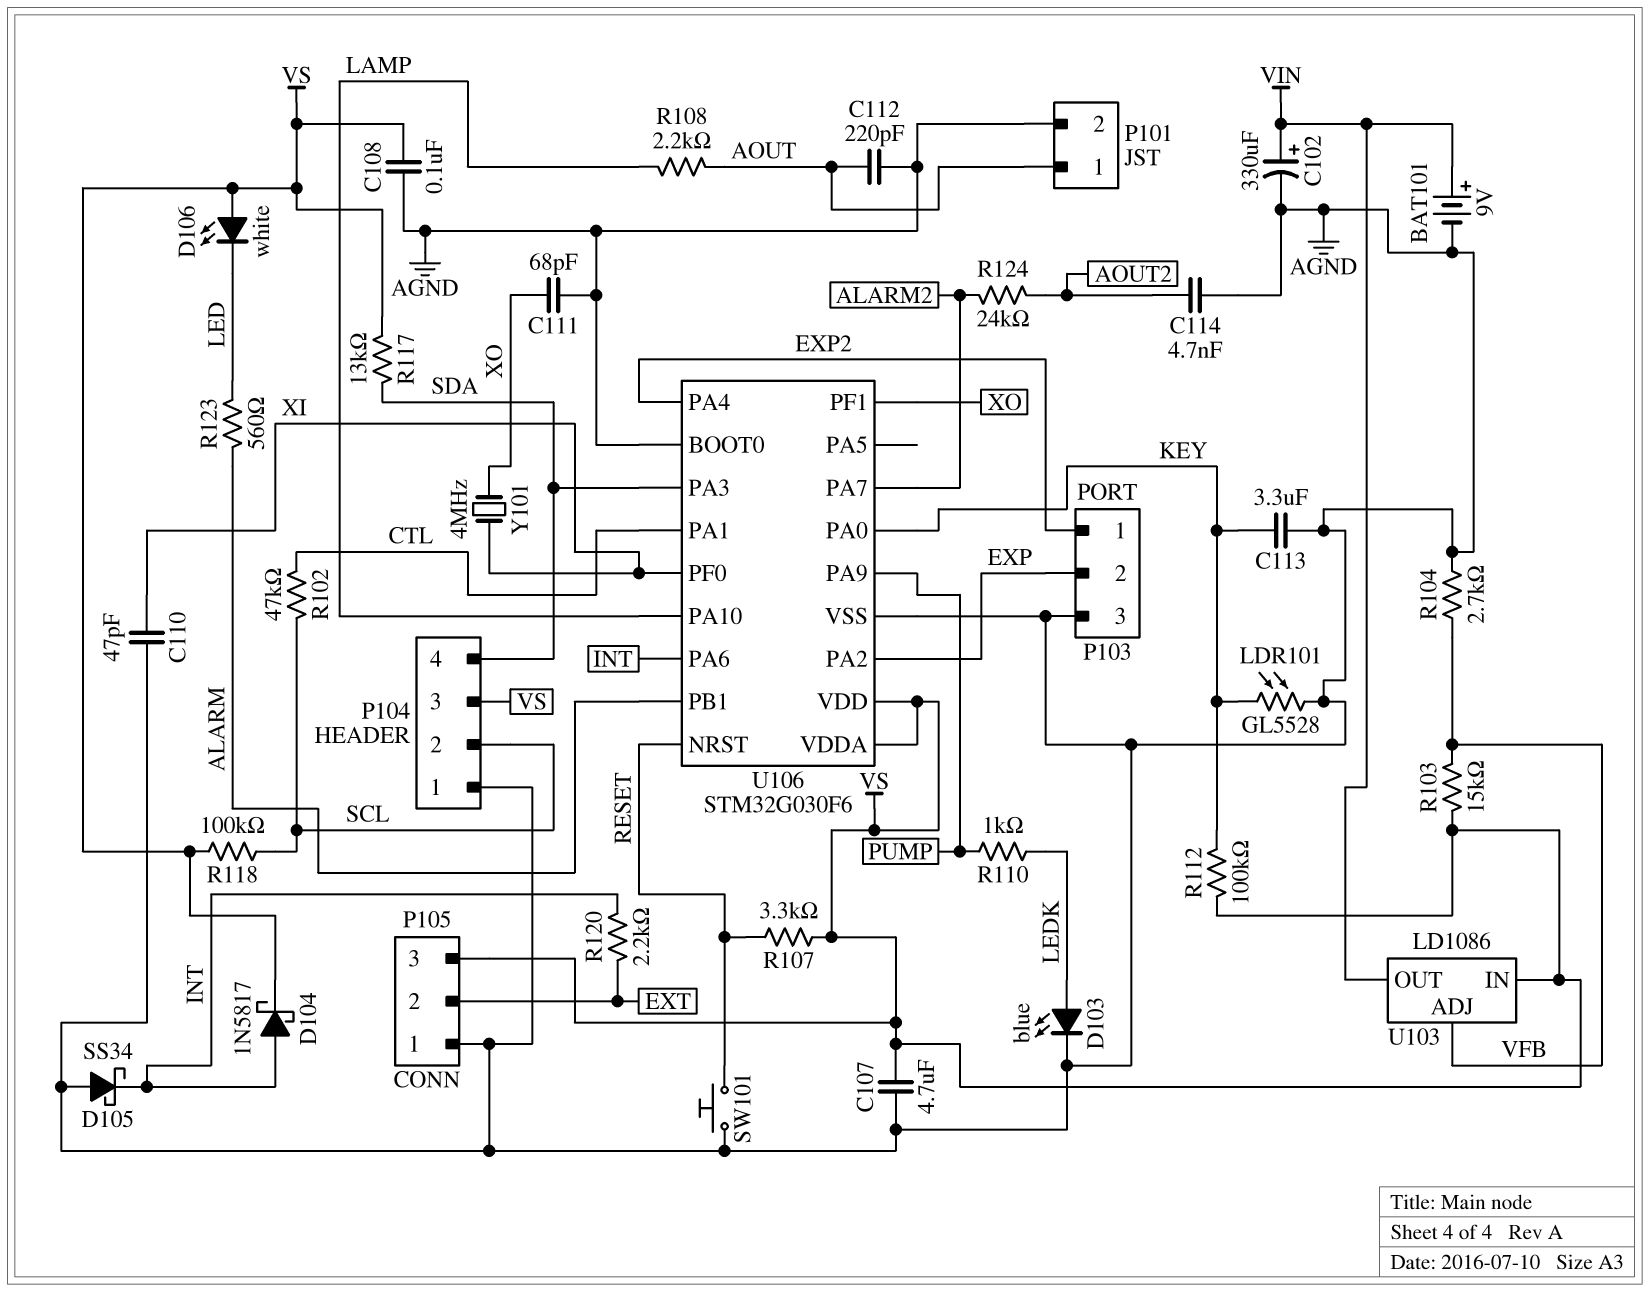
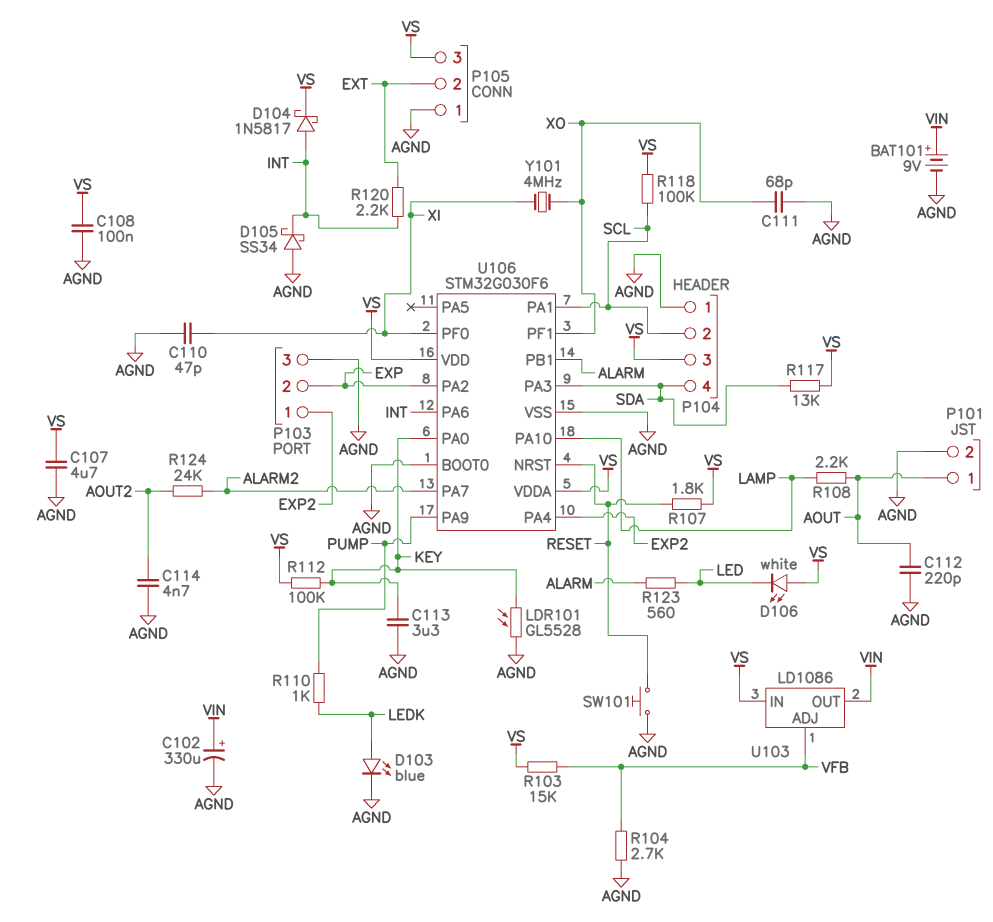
R102: 47k (CTL, SCL) -> none
R107: 3.3k (RESET, VS) -> 1.8k (RESET, VS)
U106 pin PA1: CTL -> SCL

